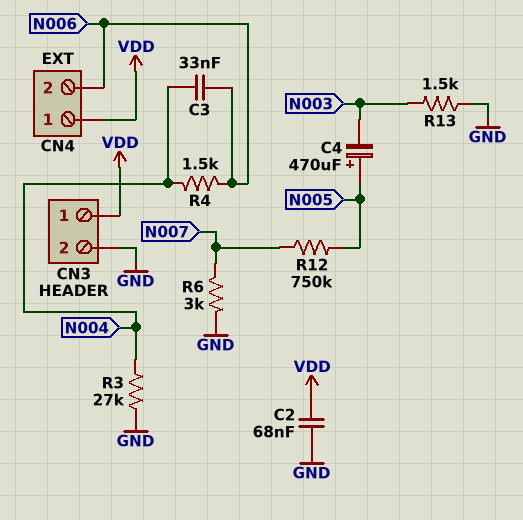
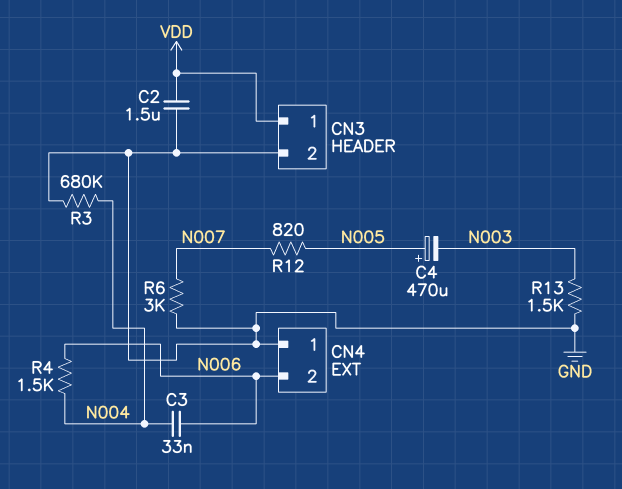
C2: 68nF (GND, VDD) -> 1.5uF (GND, VDD)
CN4 pin 1: VDD -> GND
R3: 27k (GND, N004) -> 680k (GND, N004)
R12: 750k (N005, N007) -> 820 (N005, N007)

